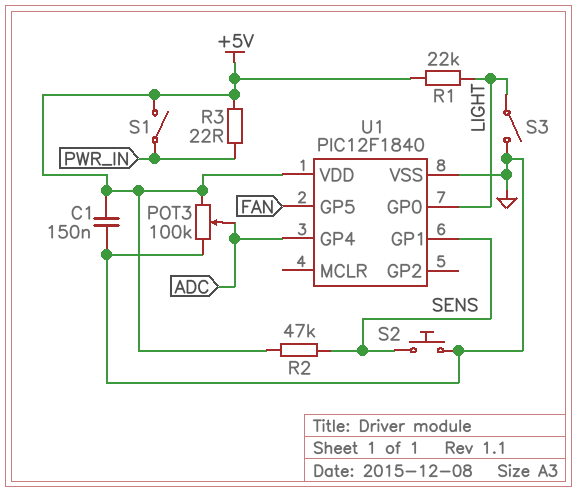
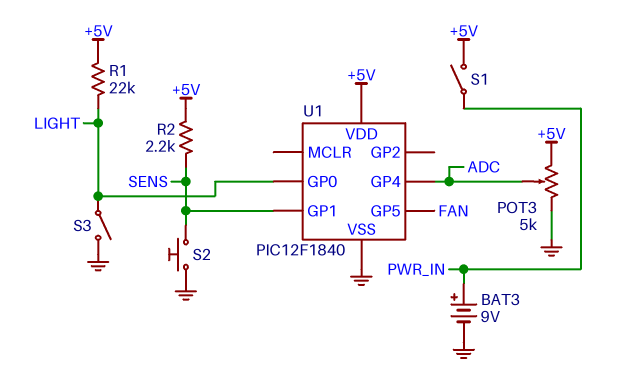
BAT3: none -> 9V (plus PWR_IN, minus GND)
C1: 150nF (+5V, GND) -> none
POT3: 100k (+5V, GND, wiper ADC) -> 5k (+5V, GND, wiper ADC)
R2: 47k (+5V, SENS) -> 2.2k (+5V, SENS)
R3: 22 (+5V, PWR_IN) -> none

